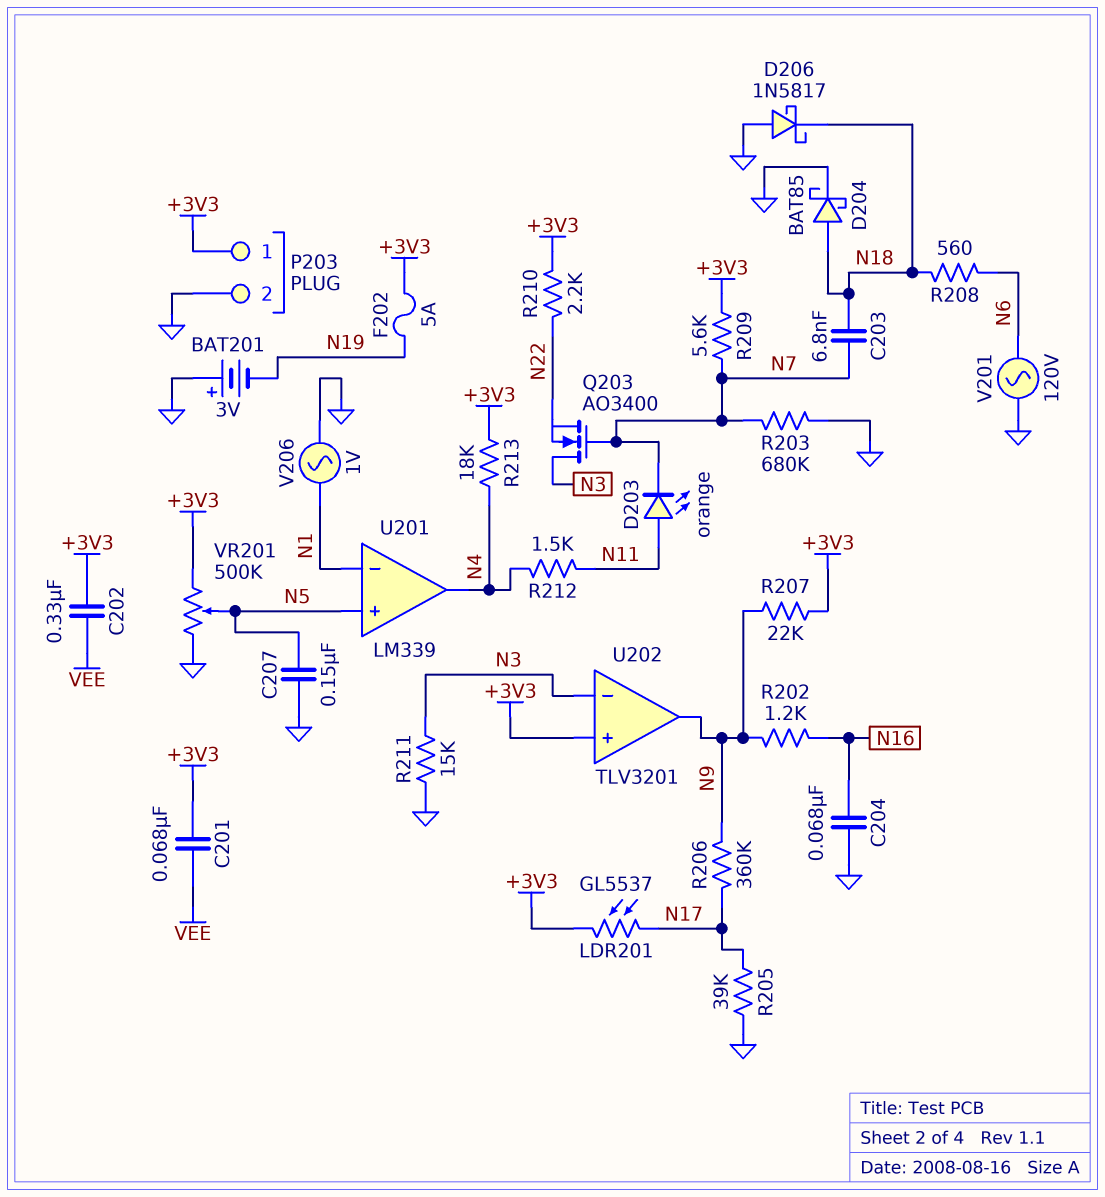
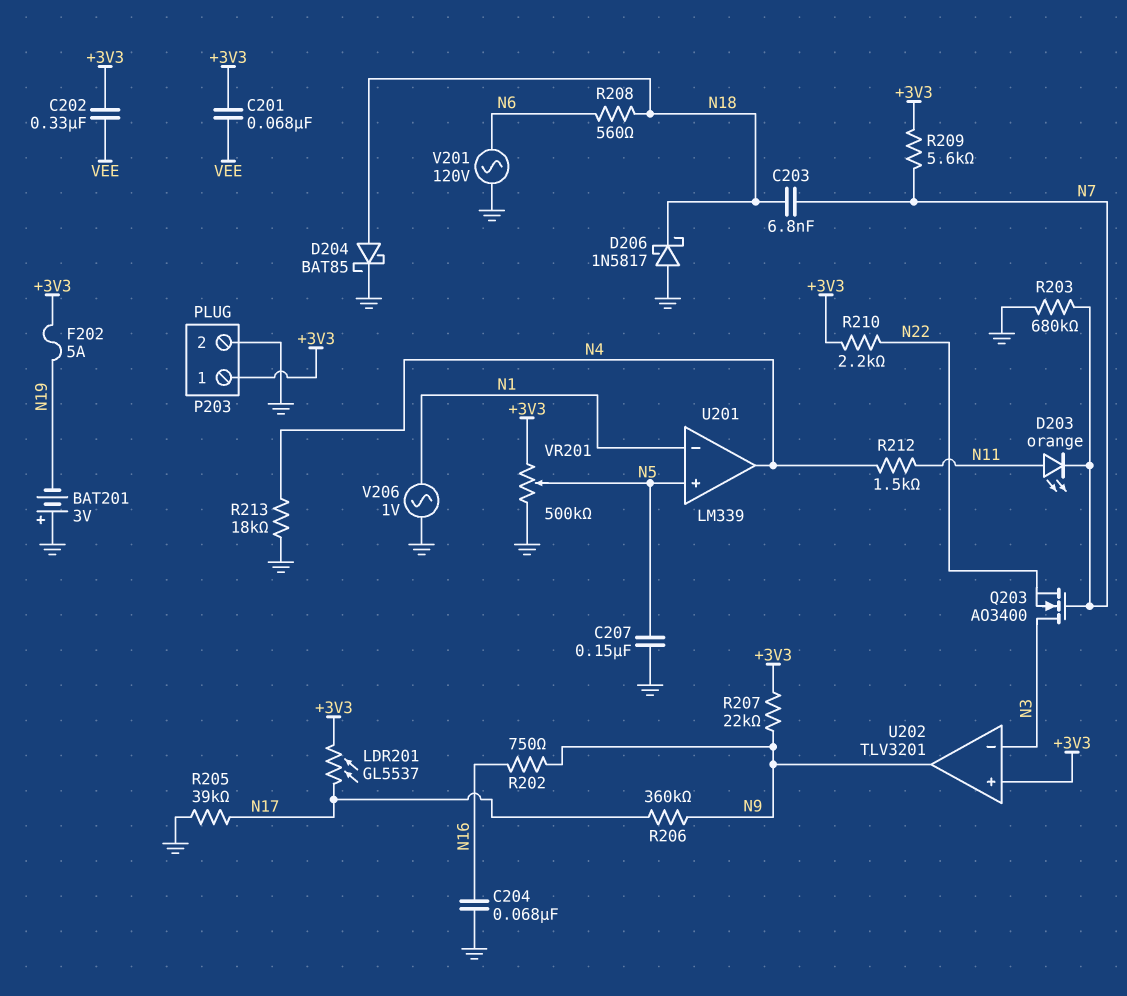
R202: 1.2k (N9, N16) -> 750 (N9, N16)
R211: 15k (GND, N3) -> none
R213: 18k (+3V3, N4) -> 18k (GND, N4)

